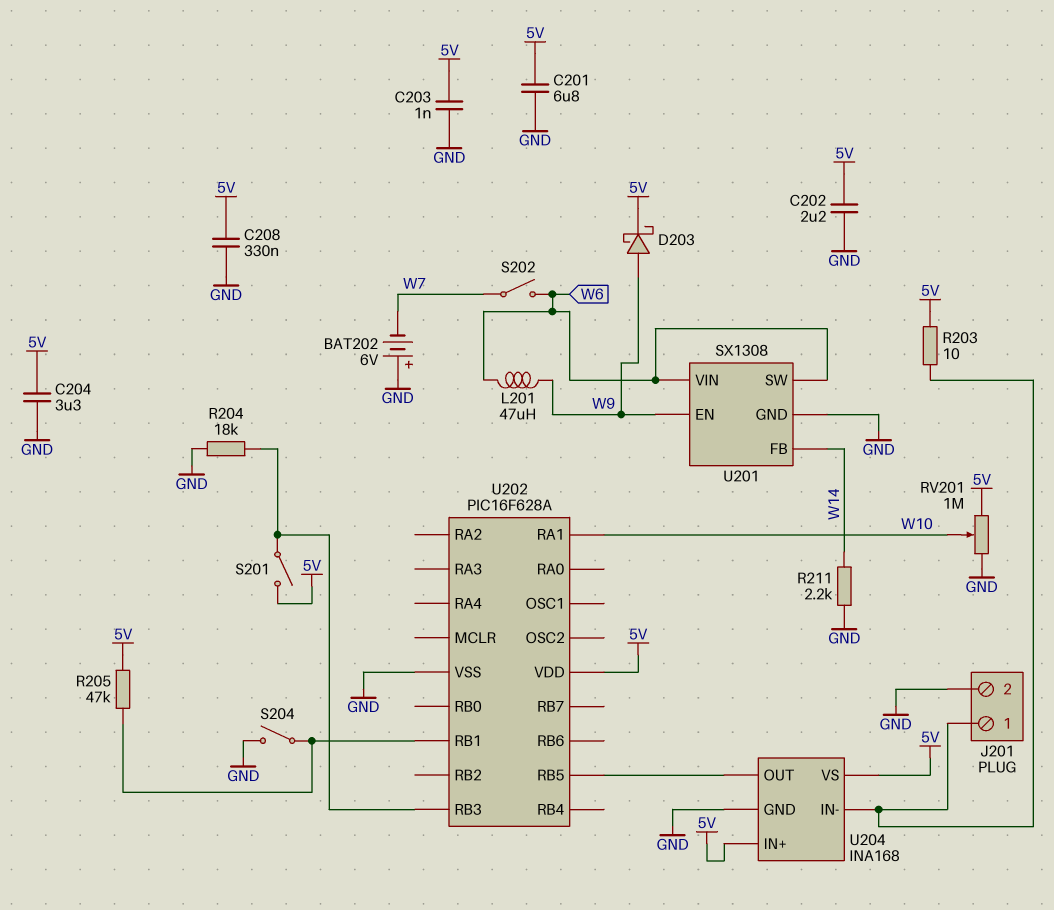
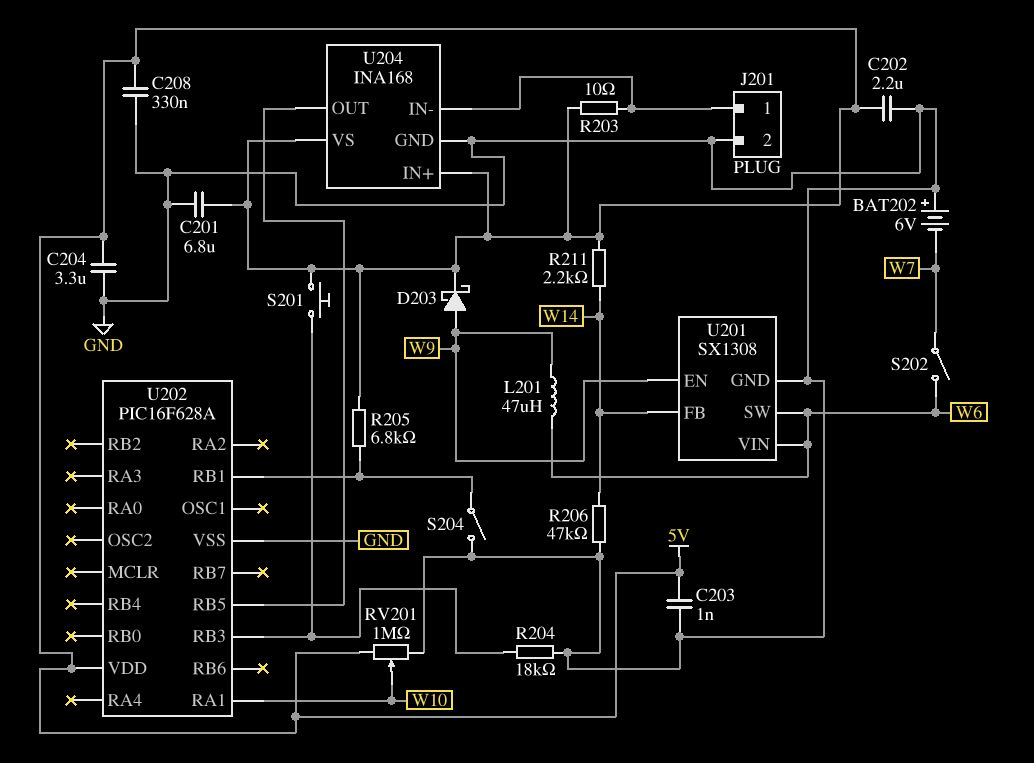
R205: 47k (5V, U202/RB1) -> 6.8k (5V, U202/RB1)
R206: none -> 47k (GND, W14)
R211: 2.2k (GND, W14) -> 2.2k (5V, W14)
S201: switch (5V, U202/RB3) -> button (5V, U202/RB3)

